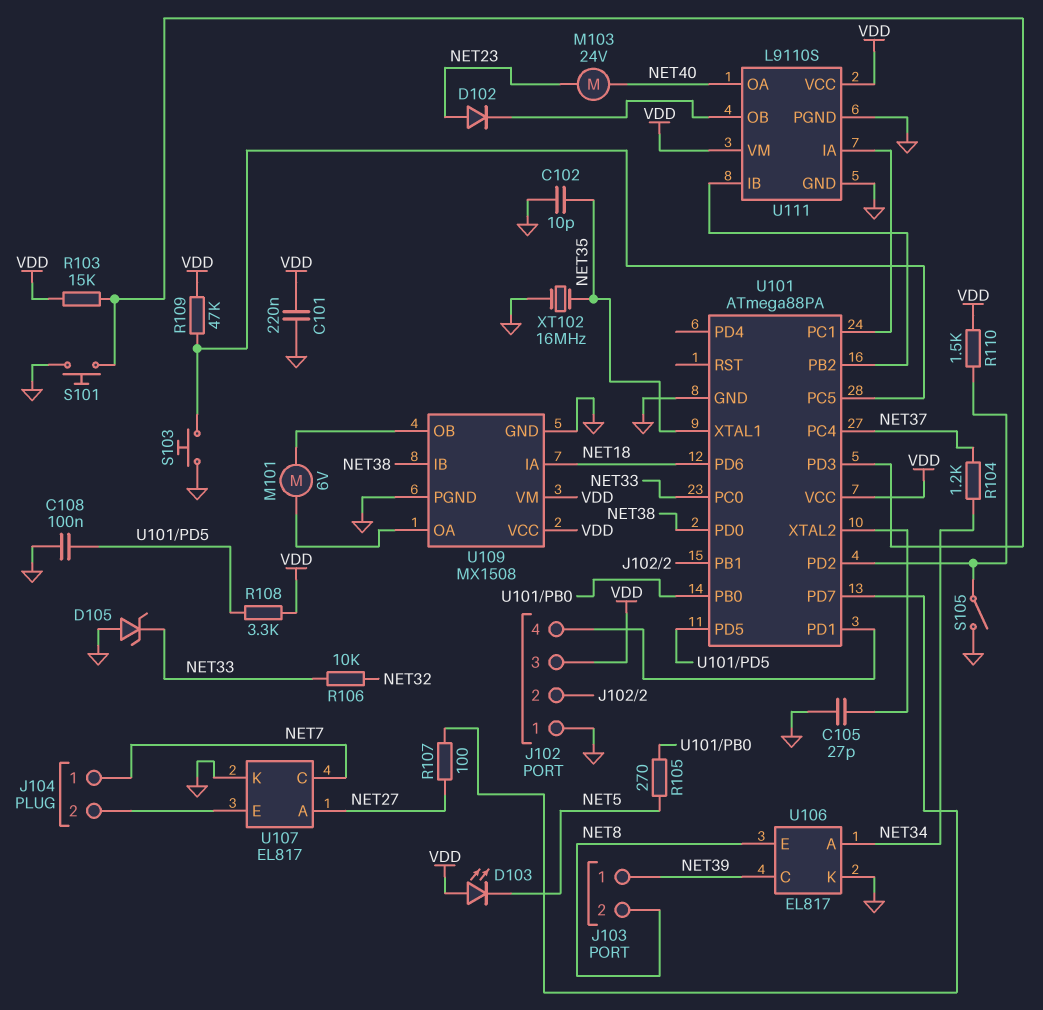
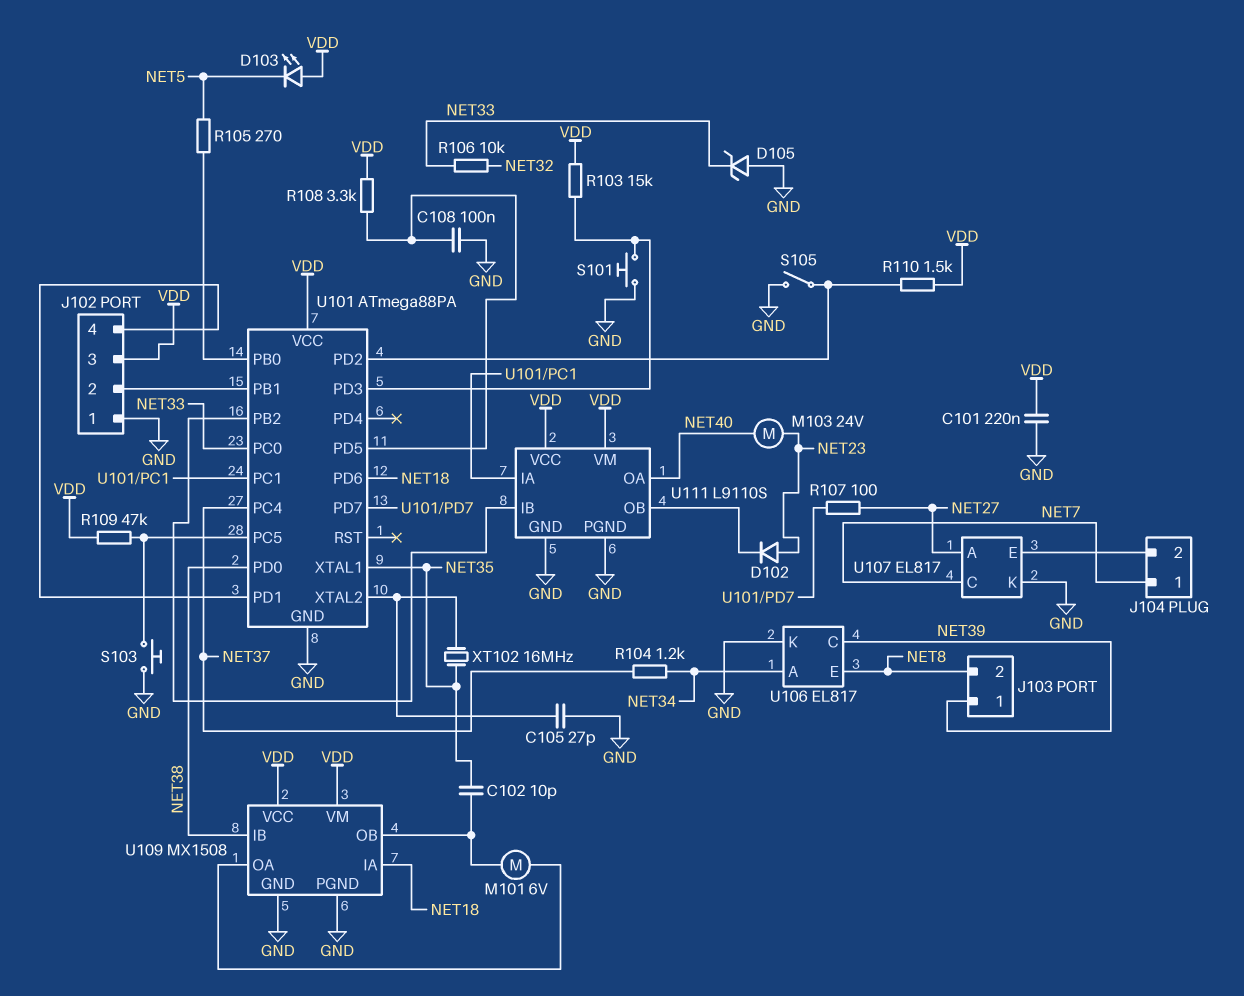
C102: 10pF (GND, NET35) -> 10pF (NET35, U109/OB)
XT102: 16MHz (GND, NET35) -> 16MHz (NET35, U101/XTAL2)

